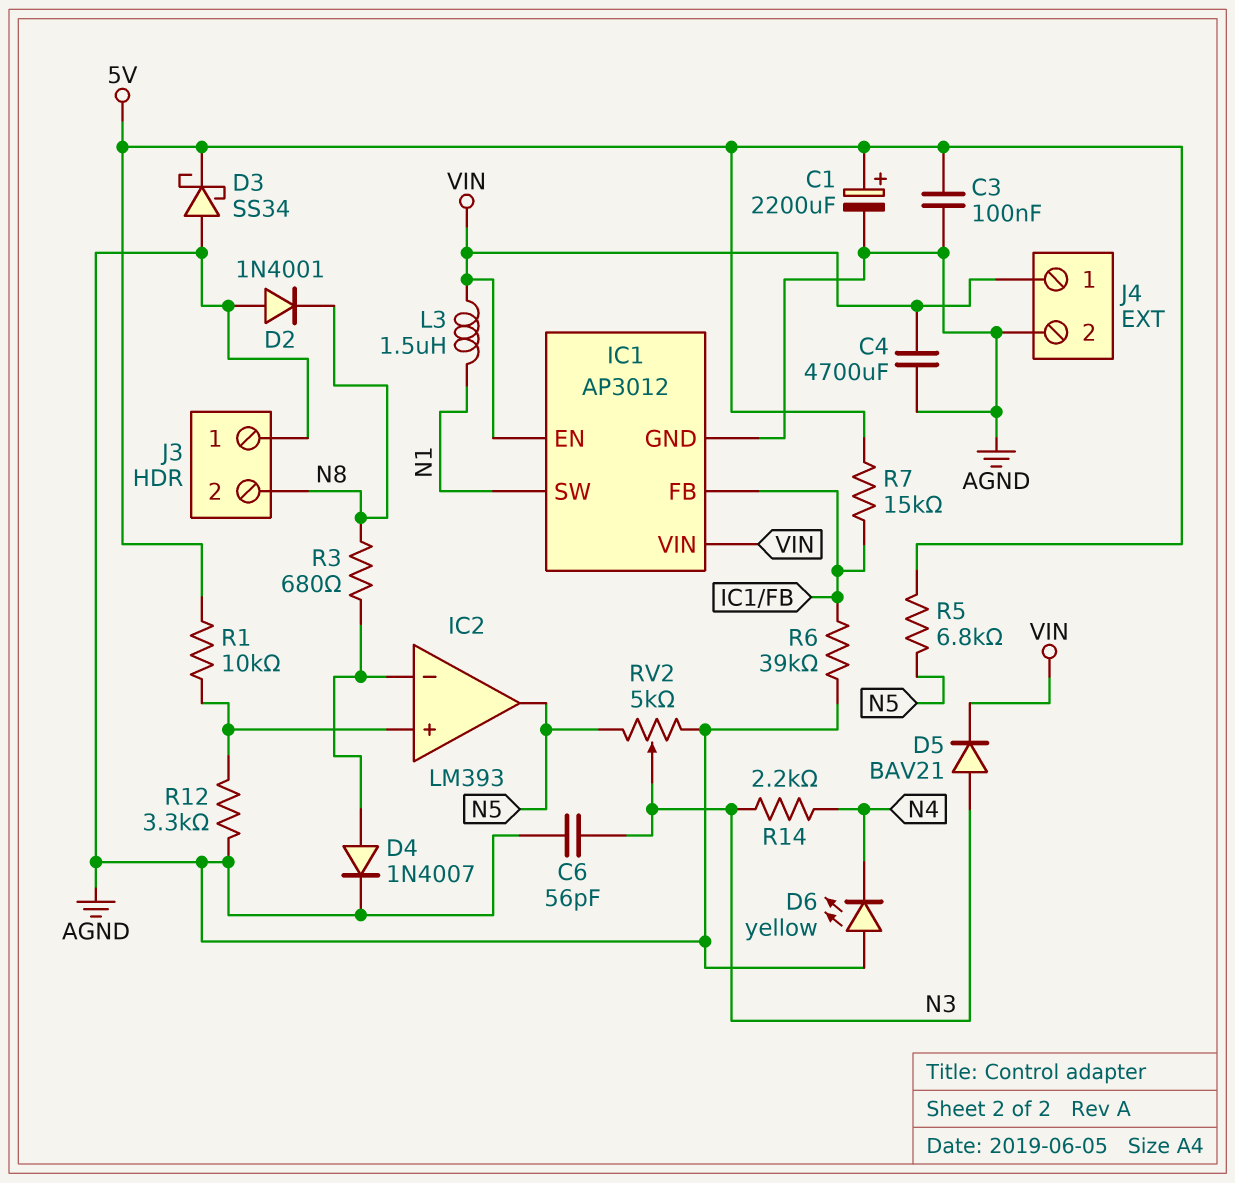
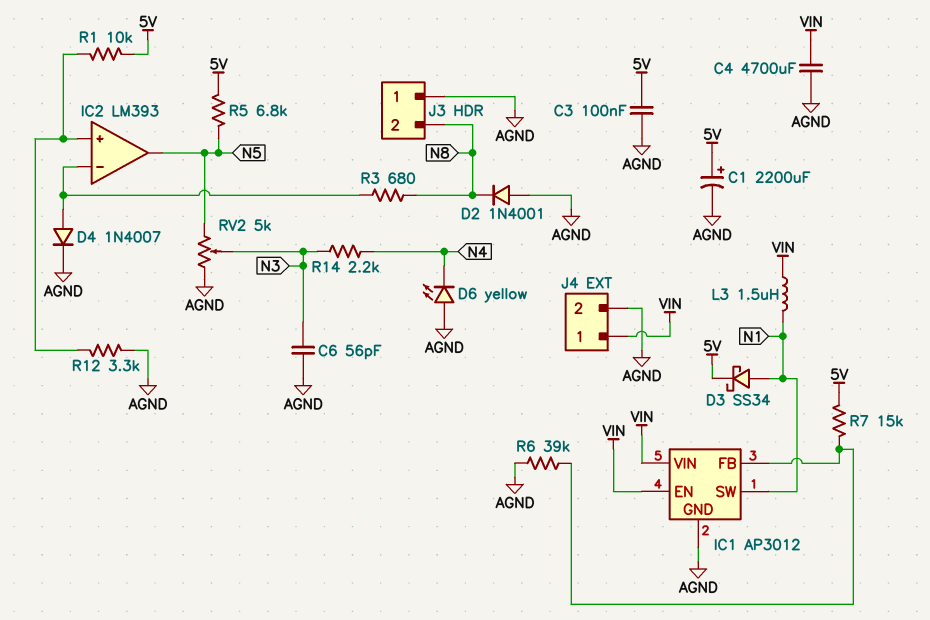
D3: schottky SS34 (A AGND, K 5V) -> schottky SS34 (A N1, K 5V)
D5: diode BAV21 (A N3, K VIN) -> none

